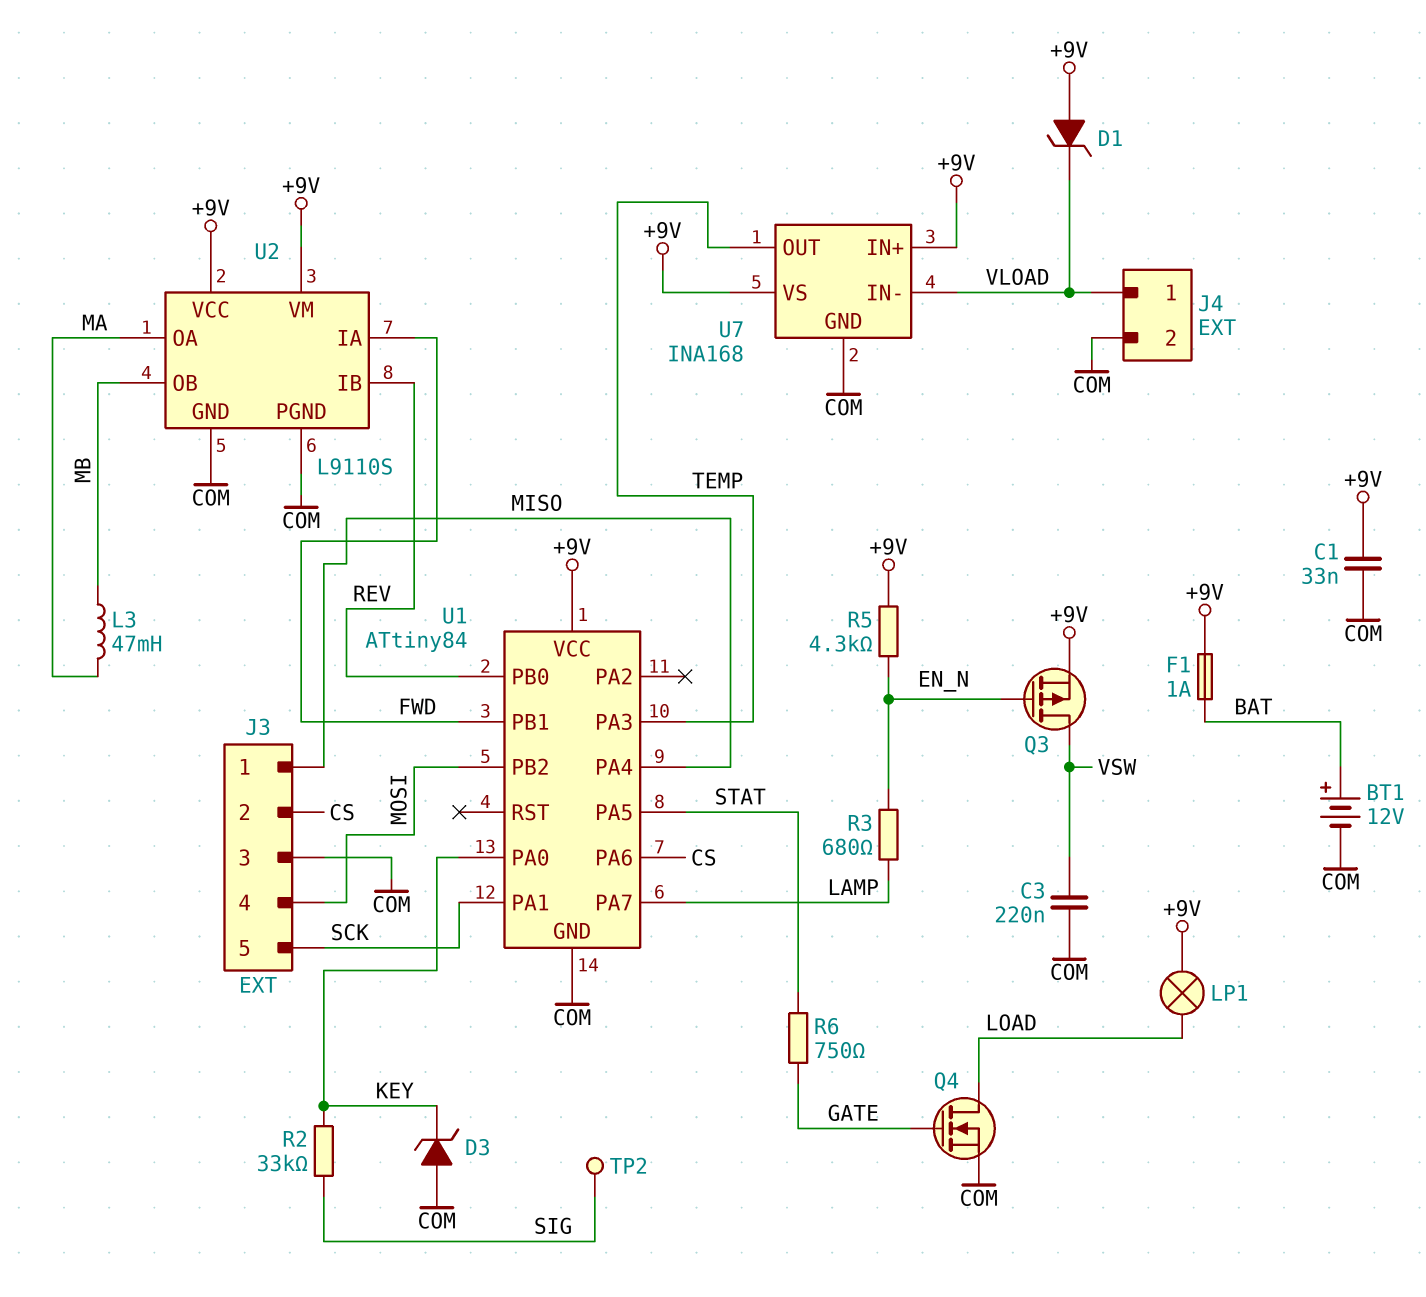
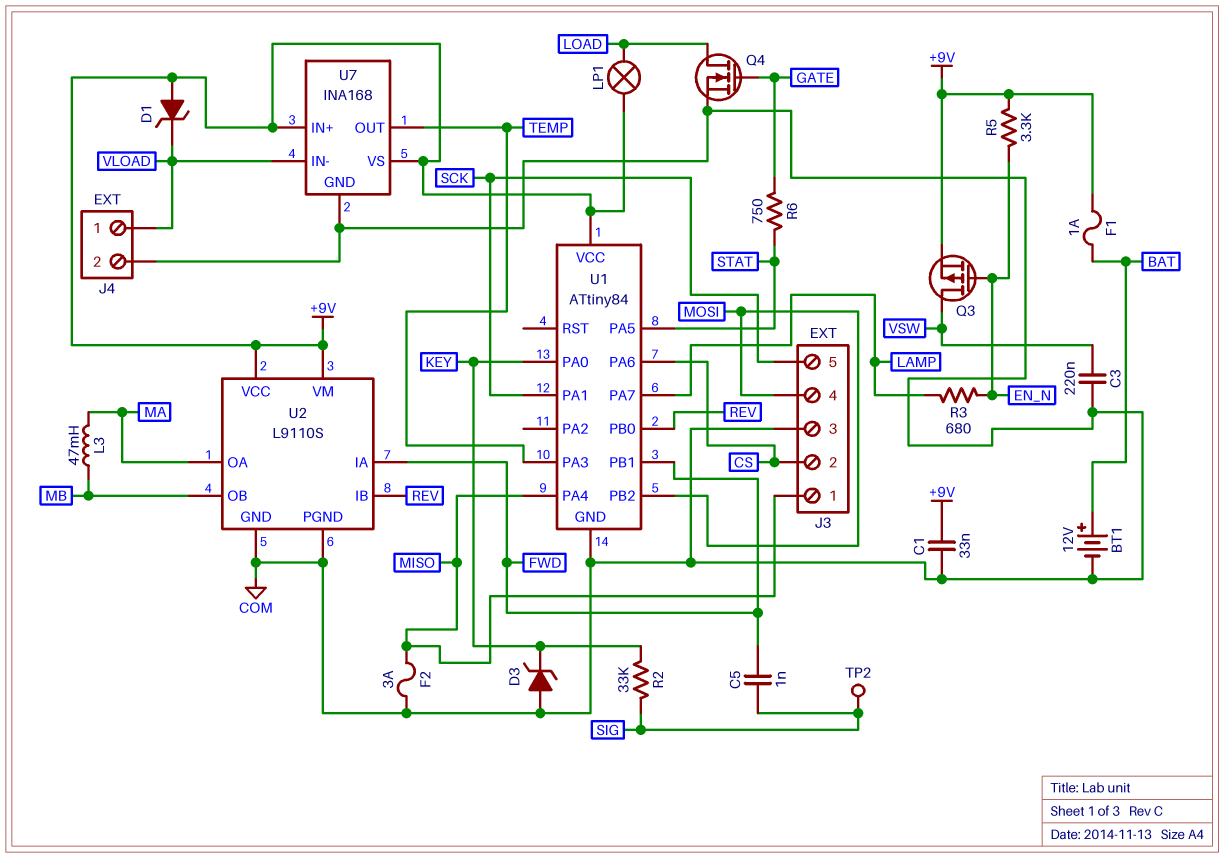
C5: none -> 1nF (FWD, SIG)
F2: none -> 3A (COM, MISO)
R5: 4.3k (+9V, EN_N) -> 3.3k (+9V, EN_N)

